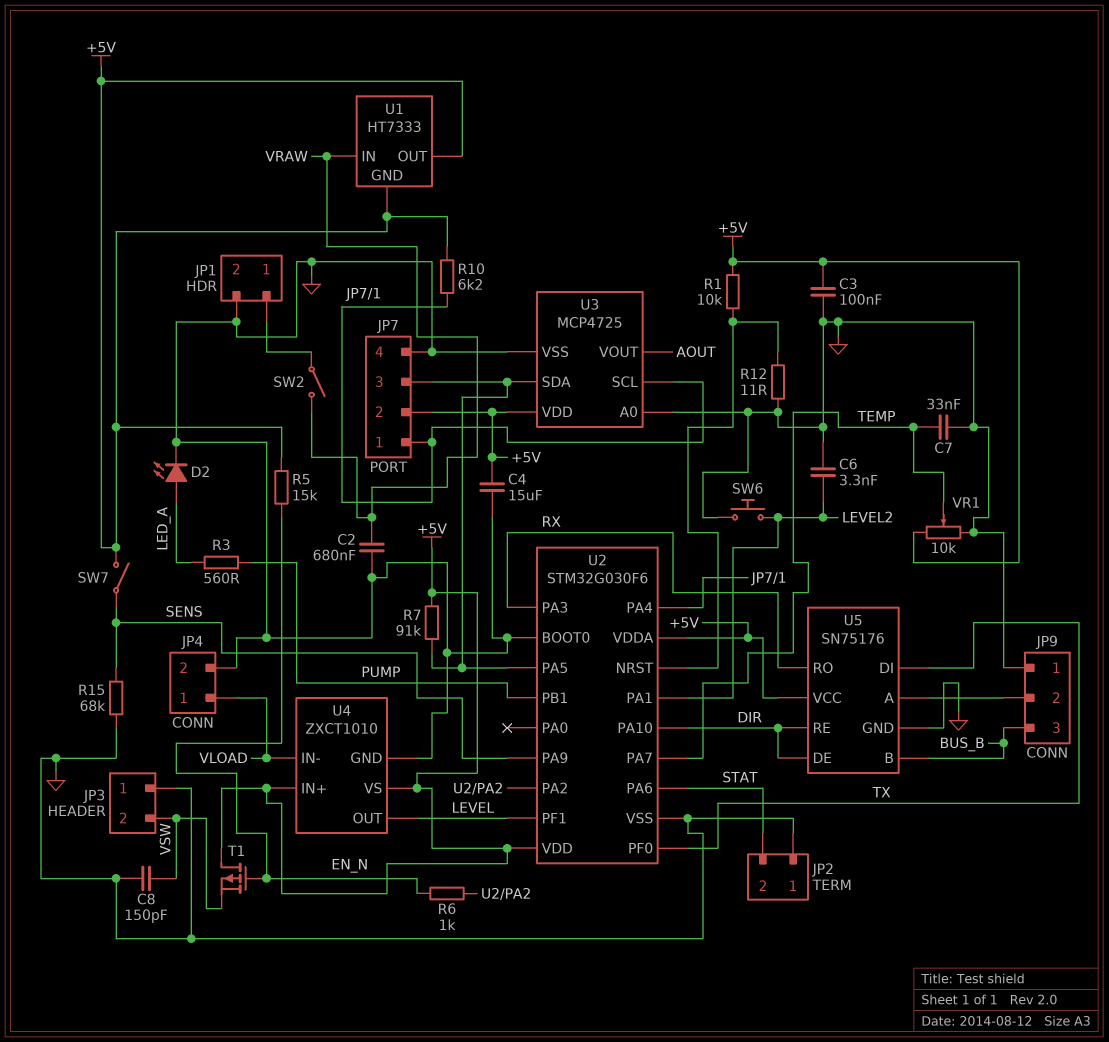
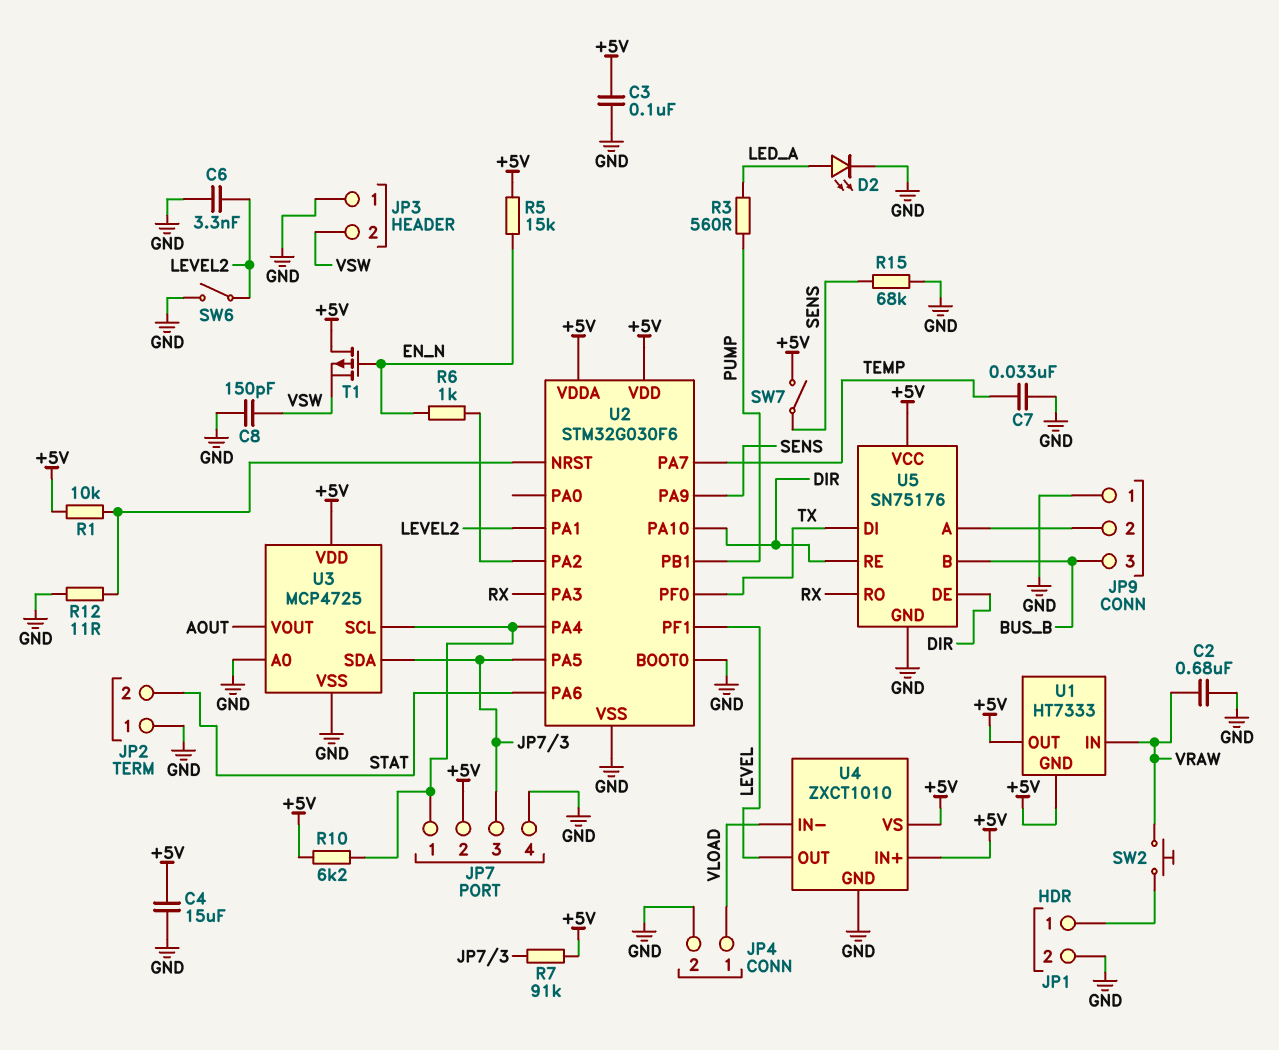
SW2: switch (JP1/1, VRAW) -> button (JP1/1, VRAW)
SW6: button (GND, LEVEL2) -> switch (GND, LEVEL2)
VR1: 10k (+5V, GND, wiper TEMP) -> none

